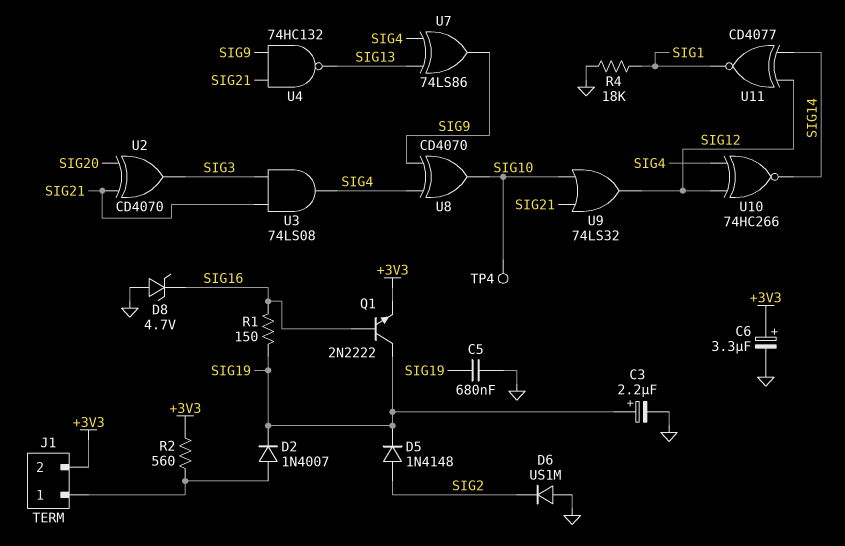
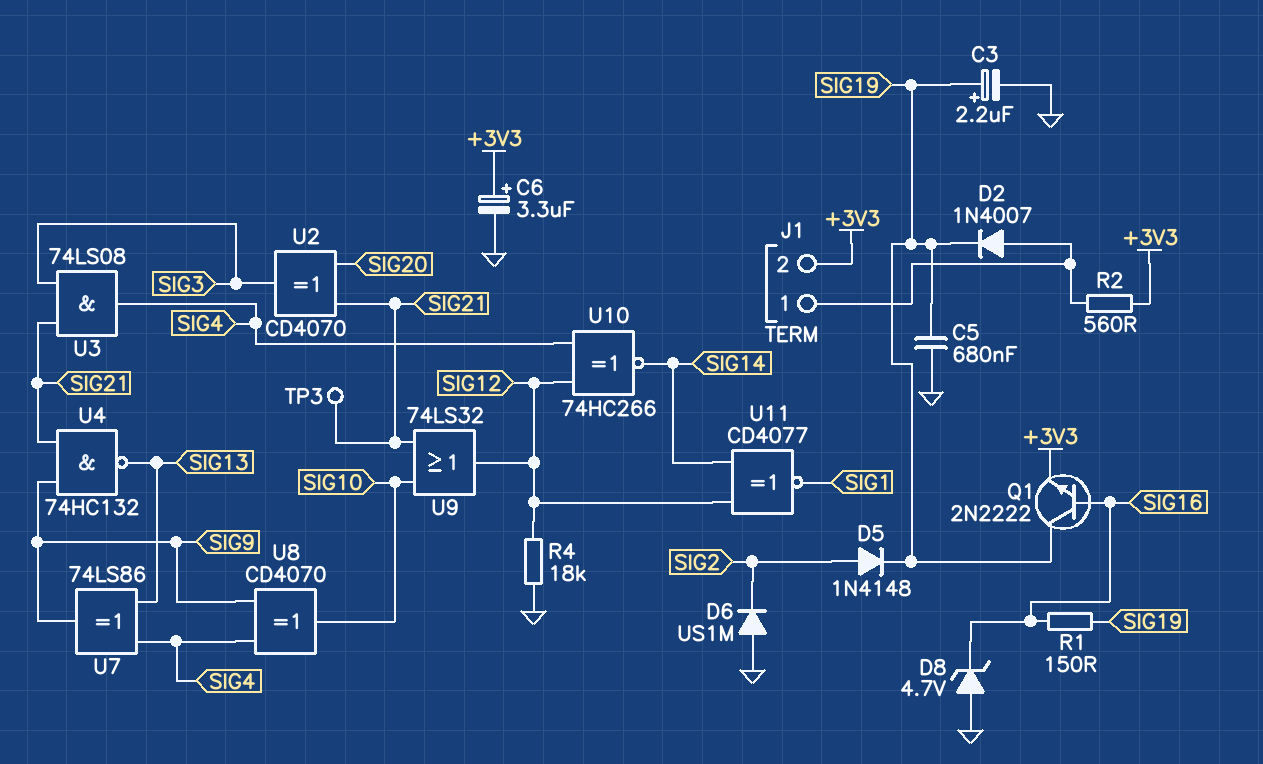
R4: 18k (GND, SIG1) -> 18k (GND, SIG12)
TP3: none -> test point (SIG21)
TP4: test point (SIG10) -> none

